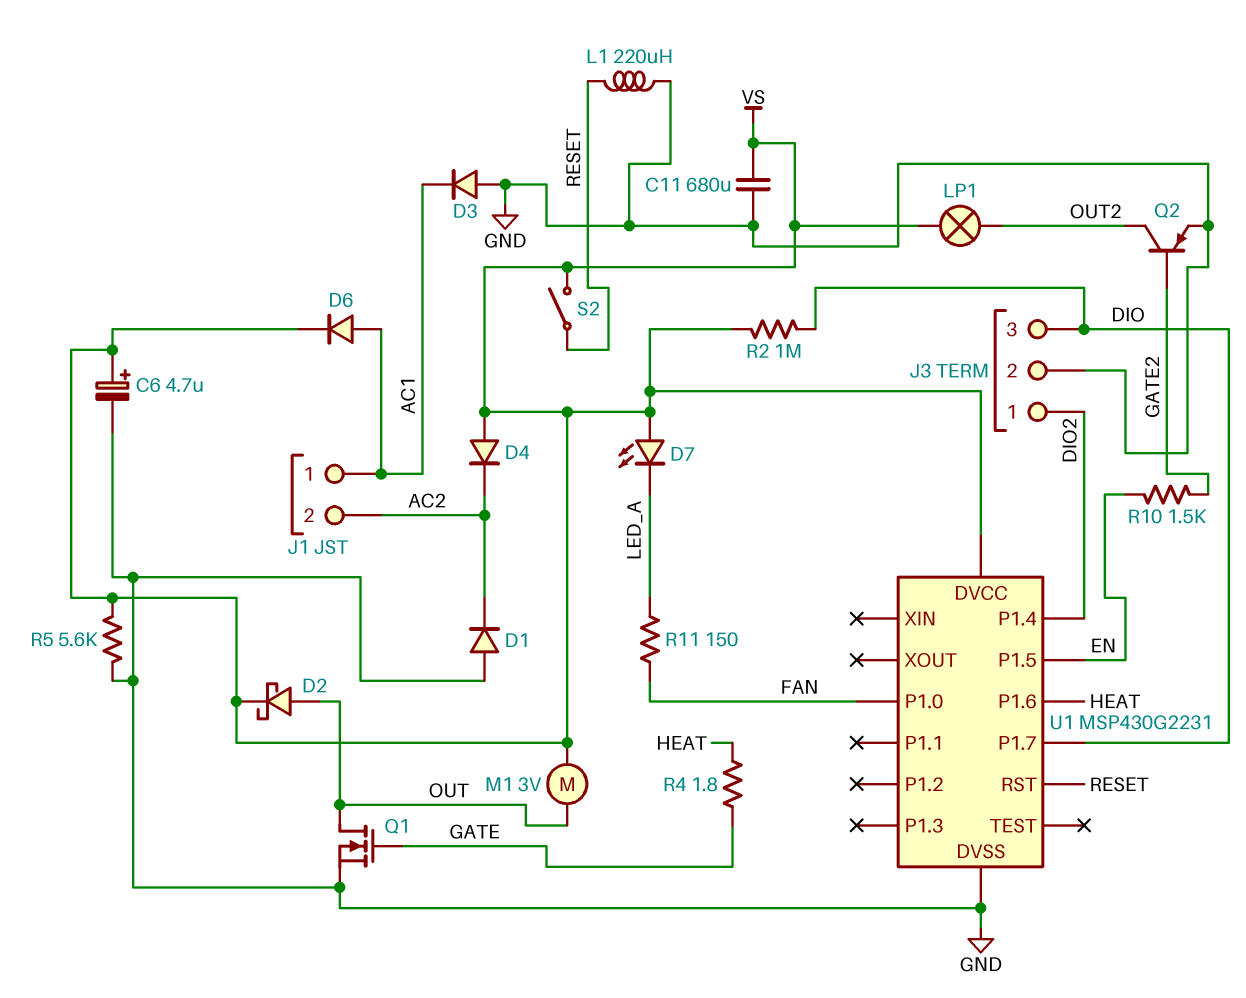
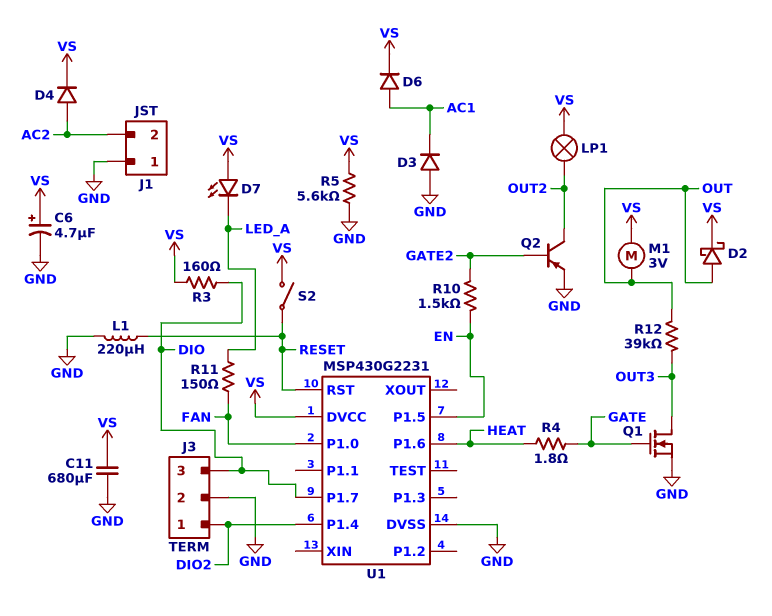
D1: diode (A GND, K AC2) -> none
D4: diode (A VS, K AC2) -> diode (A AC2, K VS)
J1 pin 1: AC1 -> GND
Q1: NMOS (G GATE, D OUT, S GND) -> NMOS (G GATE, D OUT3, S GND)
R2: 1M (DIO, VS) -> none
R3: none -> 160 (DIO, VS)
R12: none -> 39k (OUT, OUT3)

